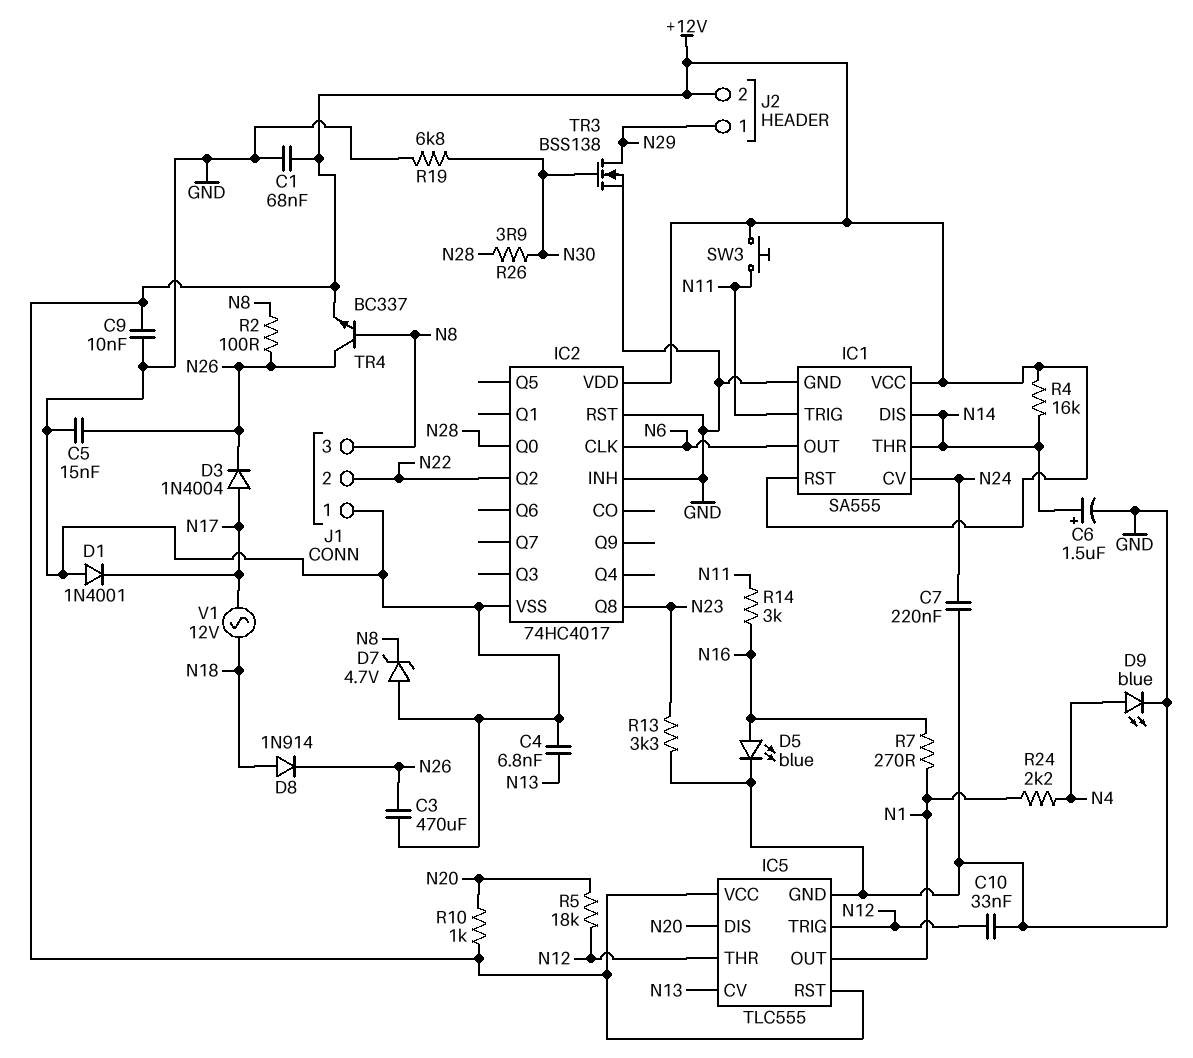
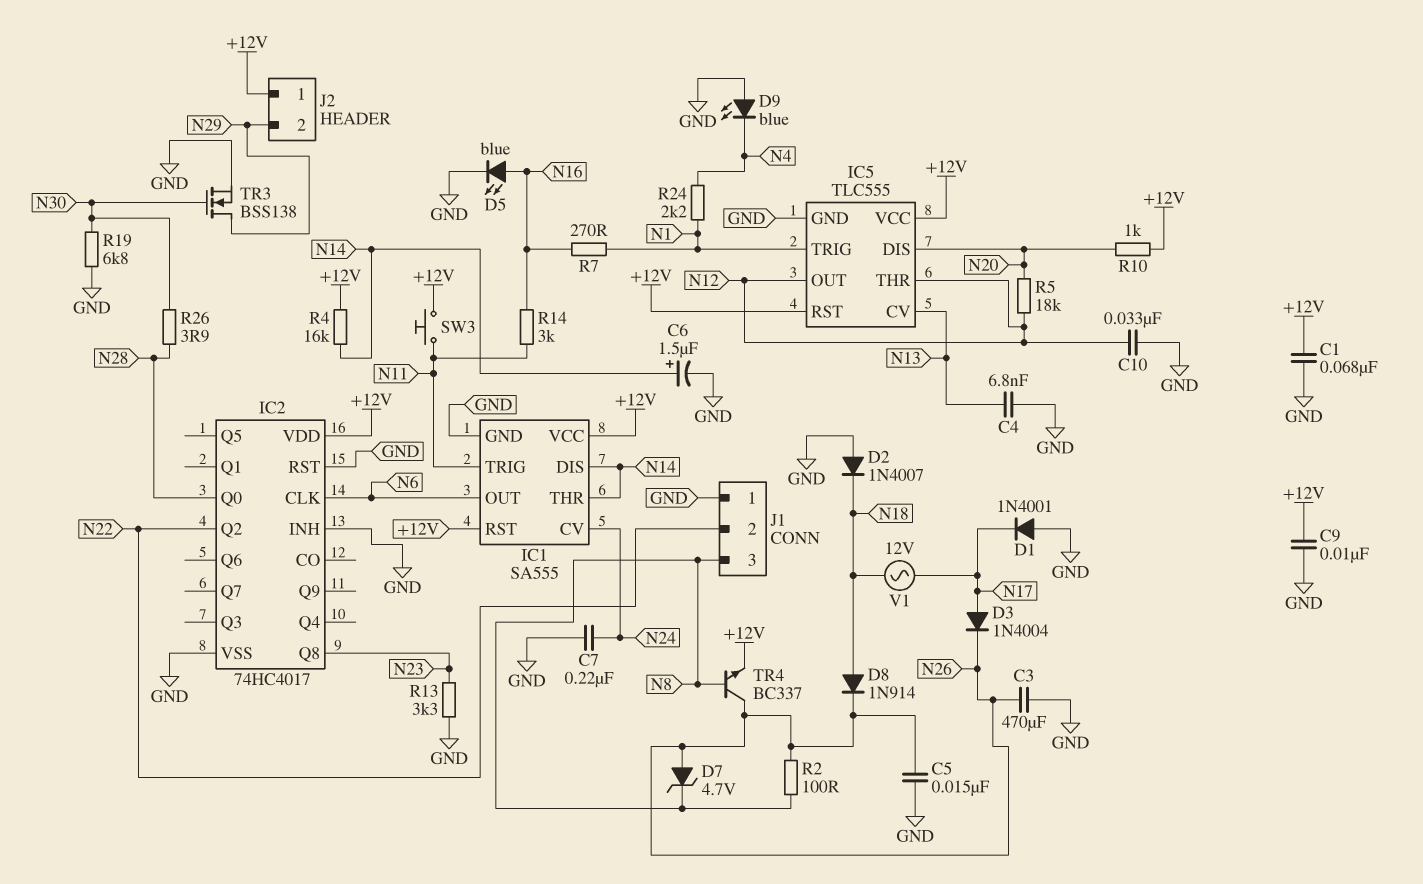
D2: none -> diode 1N4007 (A GND, K N18)
D7: zener 4.7V (A GND, K N8) -> zener 4.7V (A N26, K N8)
D9: LED blue (A N4, K GND) -> LED blue (A GND, K N4)
IC5 pin OUT: N1 -> N12
IC5 pin TRIG: N12 -> N1
J2 pin 1: N29 -> +12V
J2 pin 2: +12V -> N29

